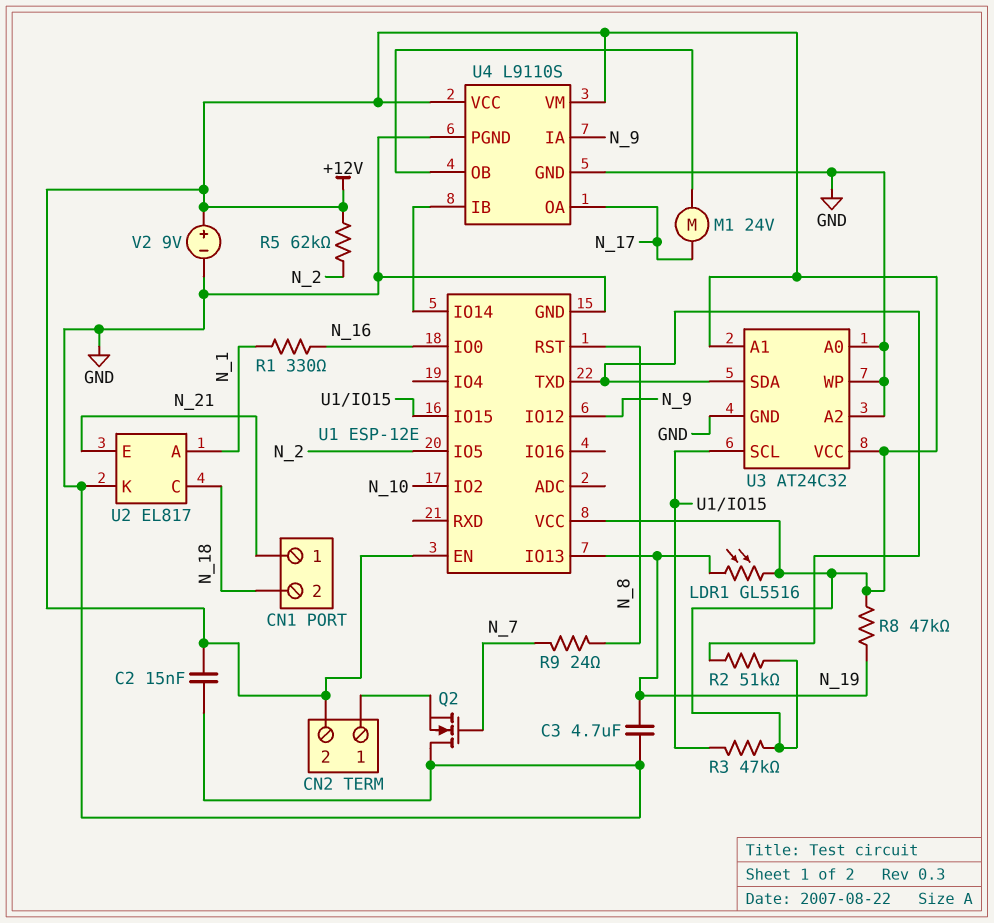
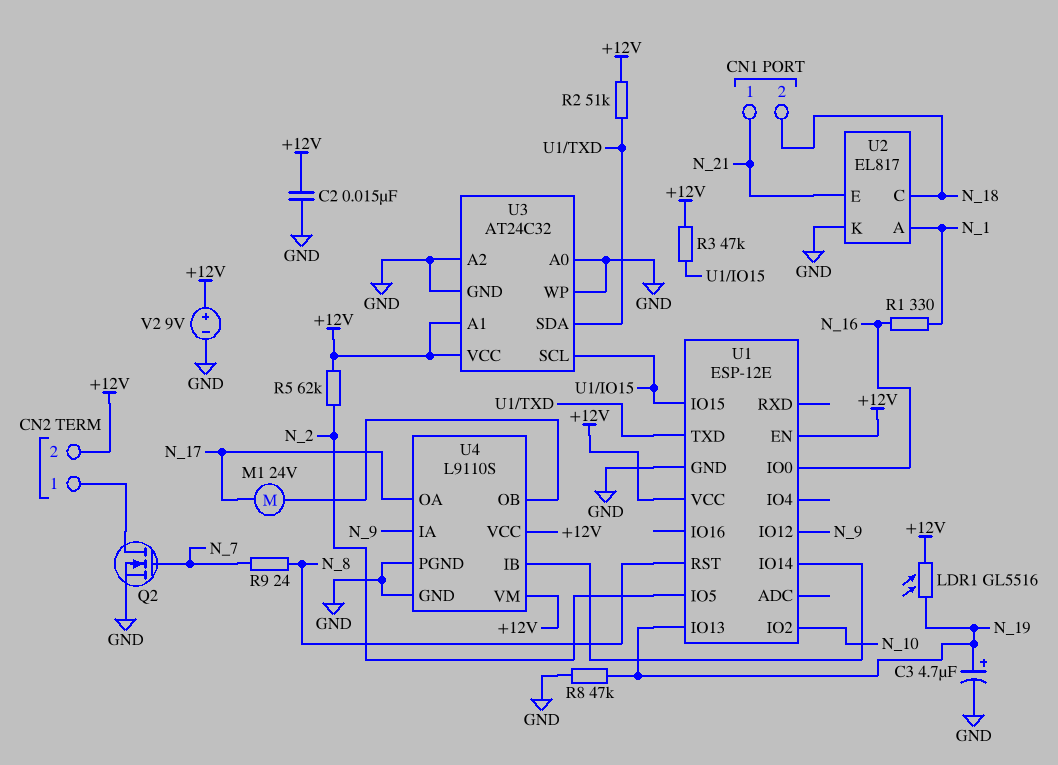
C3: 4.7uF (GND, N_19) -> 4.7uF (plus N_19, minus GND)
Q2: NMOS (G N_7, D GND, S CN2/1) -> NMOS (G N_7, D CN2/1, S GND)
R8: 47k (+12V, N_19) -> 47k (GND, N_19)

